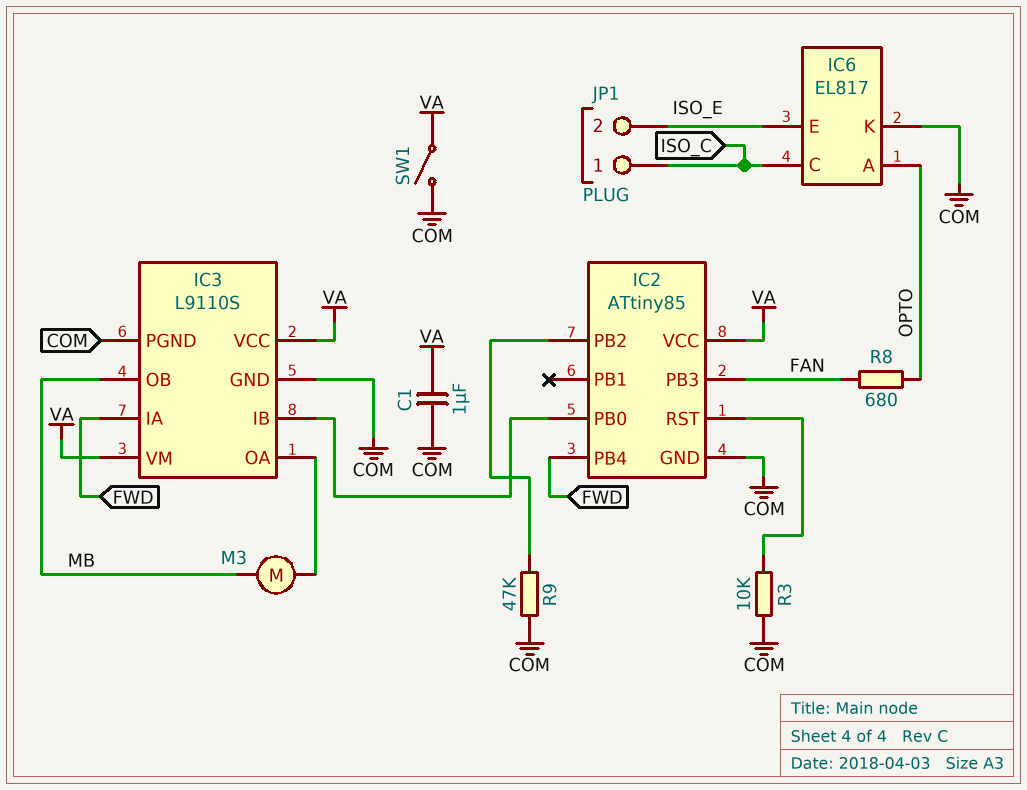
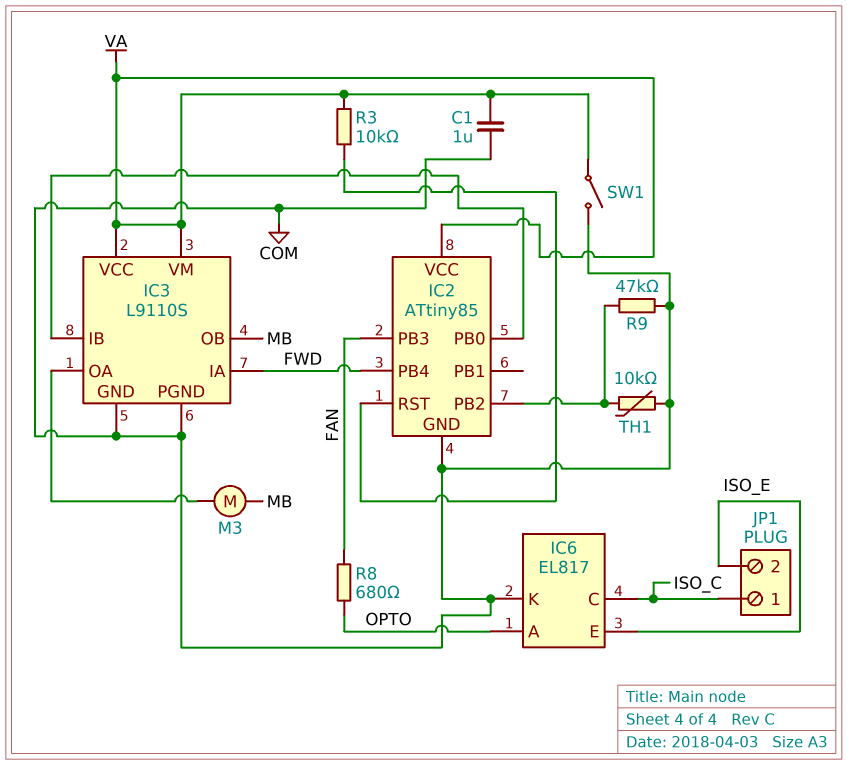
R3: 10k (COM, IC2/RST) -> 10k (IC2/RST, VA)
TH1: none -> 10k (COM, IC2/PB2)

